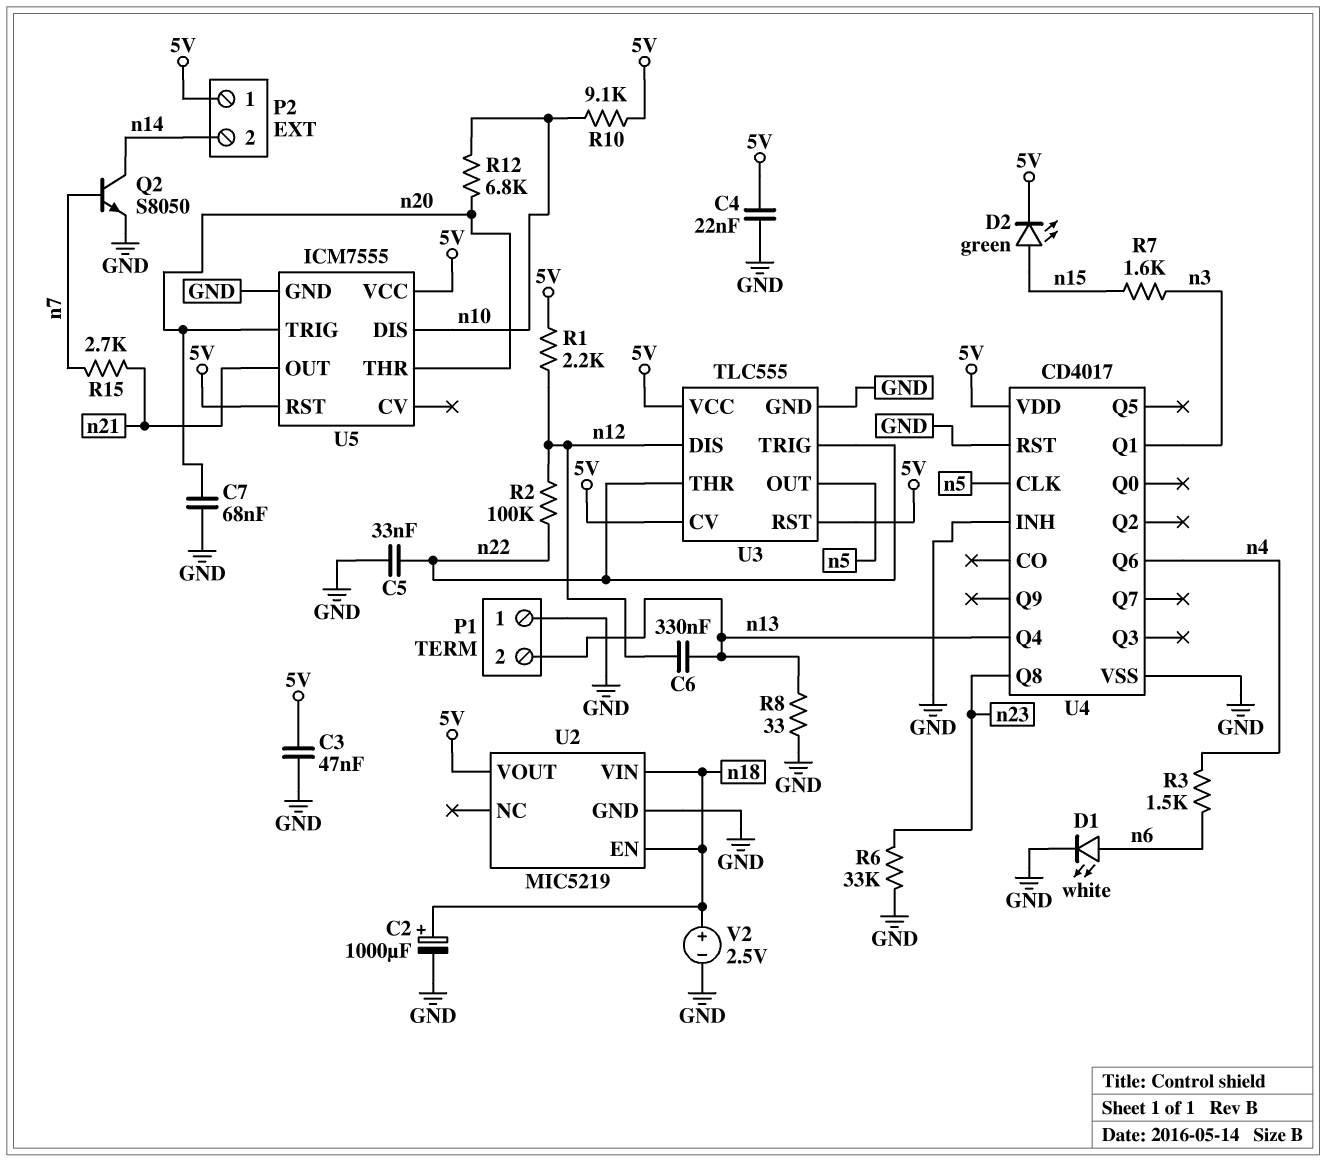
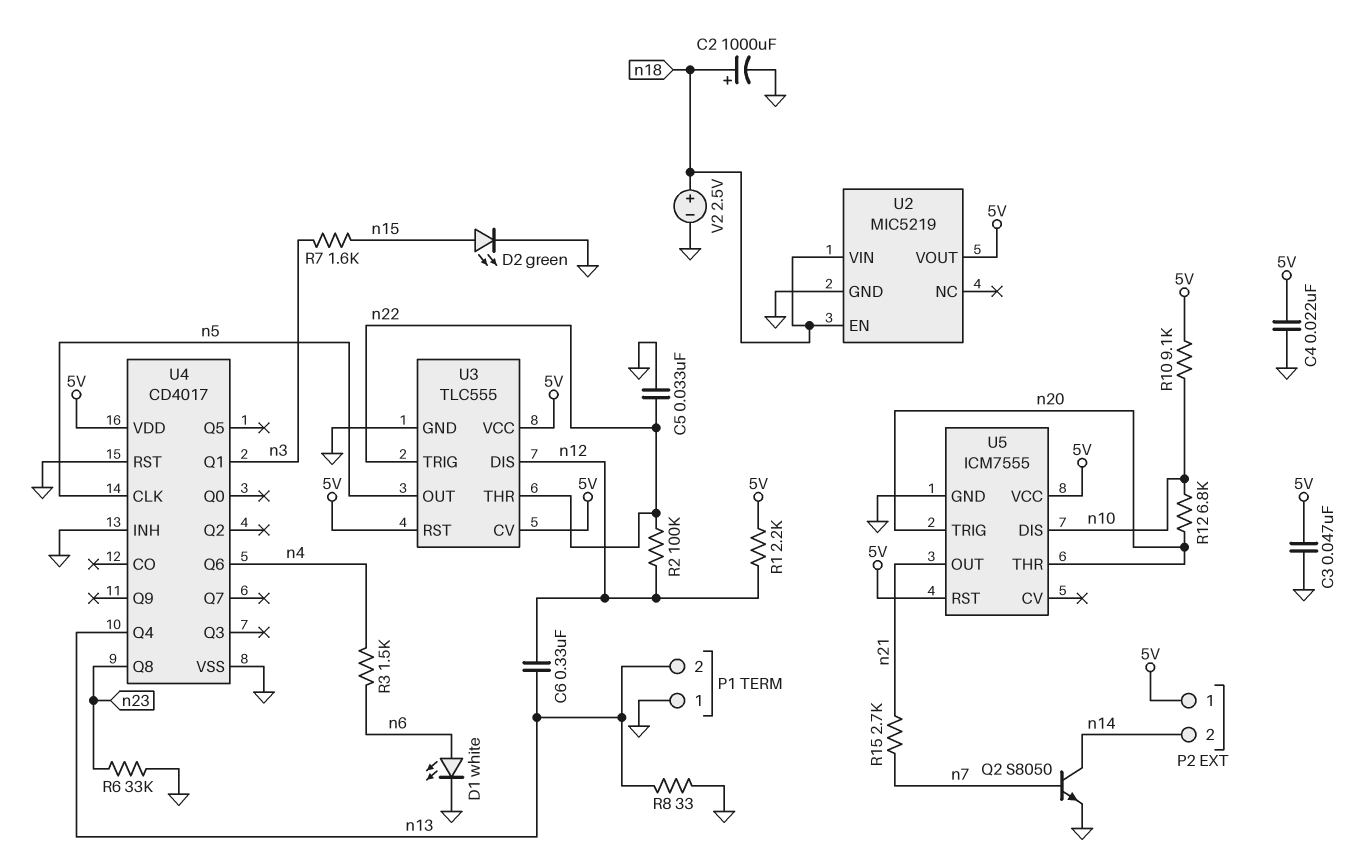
C7: 68nF (GND, n20) -> none
D2: LED green (A n15, K 5V) -> LED green (A n15, K GND)

